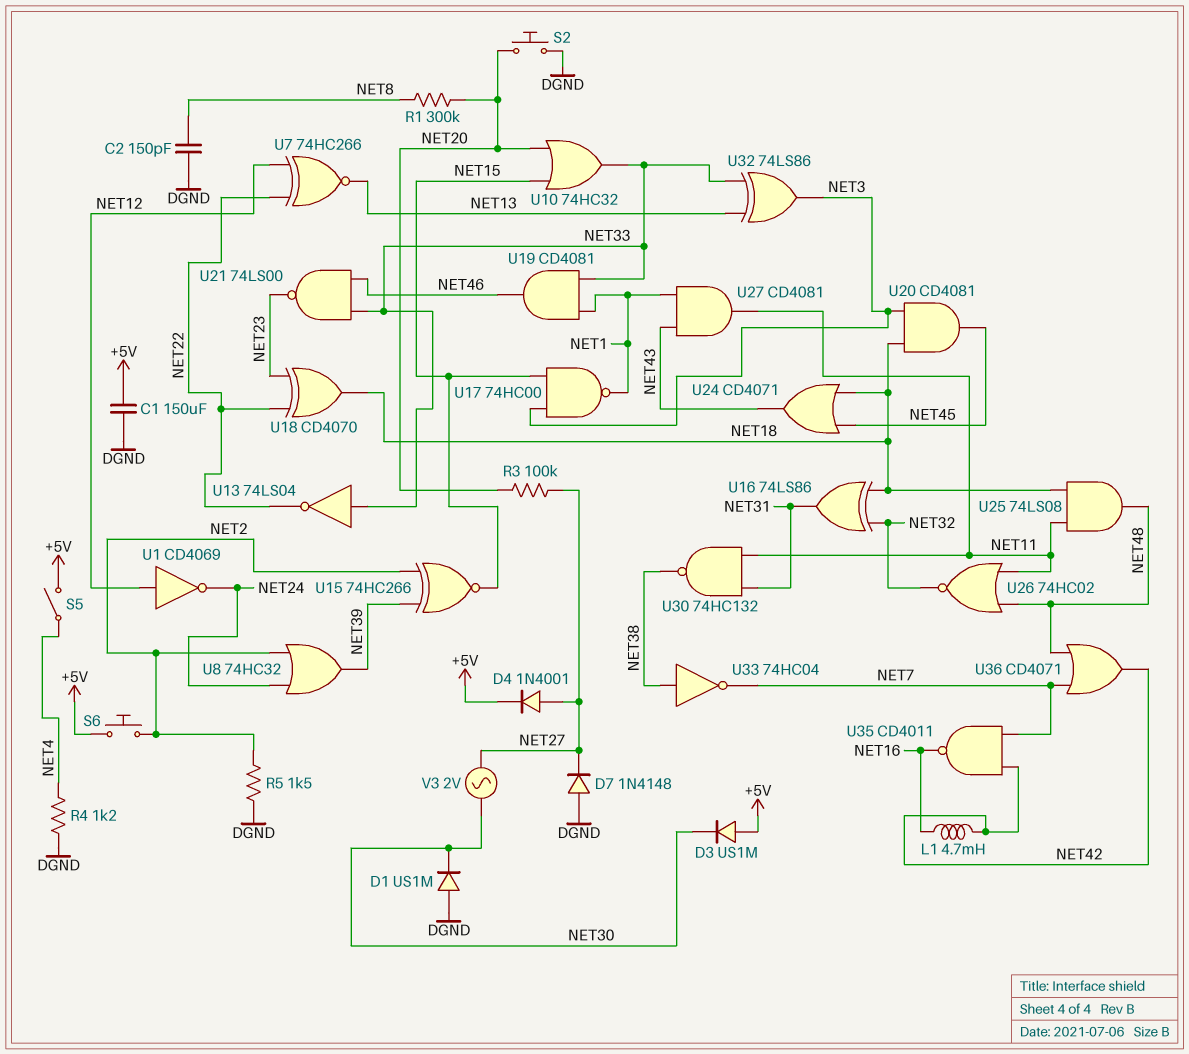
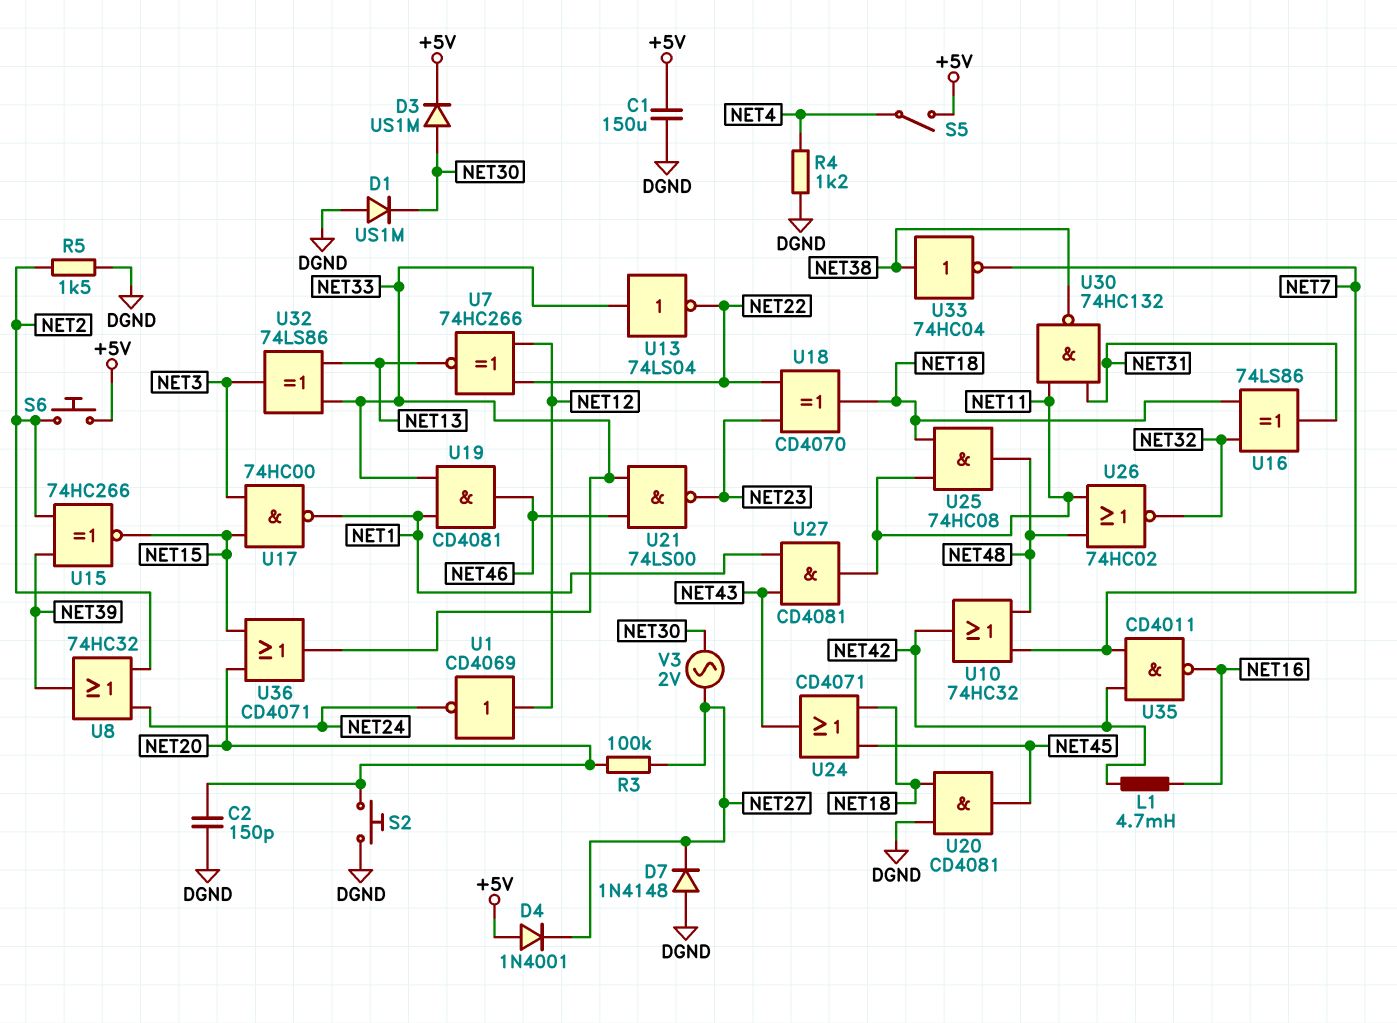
C2: 150pF (DGND, NET8) -> 150pF (DGND, NET20)
D3: diode US1M (A +5V, K NET30) -> diode US1M (A NET30, K +5V)
D4: diode 1N4001 (A NET27, K +5V) -> diode 1N4001 (A +5V, K NET27)
R1: 300k (NET8, NET20) -> none
U10: OR 74HC32 (in NET15, in NET20, out NET33) -> OR 74HC32 (in NET7, in NET48, out NET42)
U20: AND CD4081 (in NET3, in NET18, out NET45) -> AND CD4081 (in DGND, in NET18, out NET45)
U25: AND 74LS08 (in NET11, in NET18, out NET48) -> AND 74HC08 (in NET11, in NET18, out NET48)
U36: OR CD4071 (in NET7, in NET48, out NET42) -> OR CD4071 (in NET15, in NET20, out NET33)

